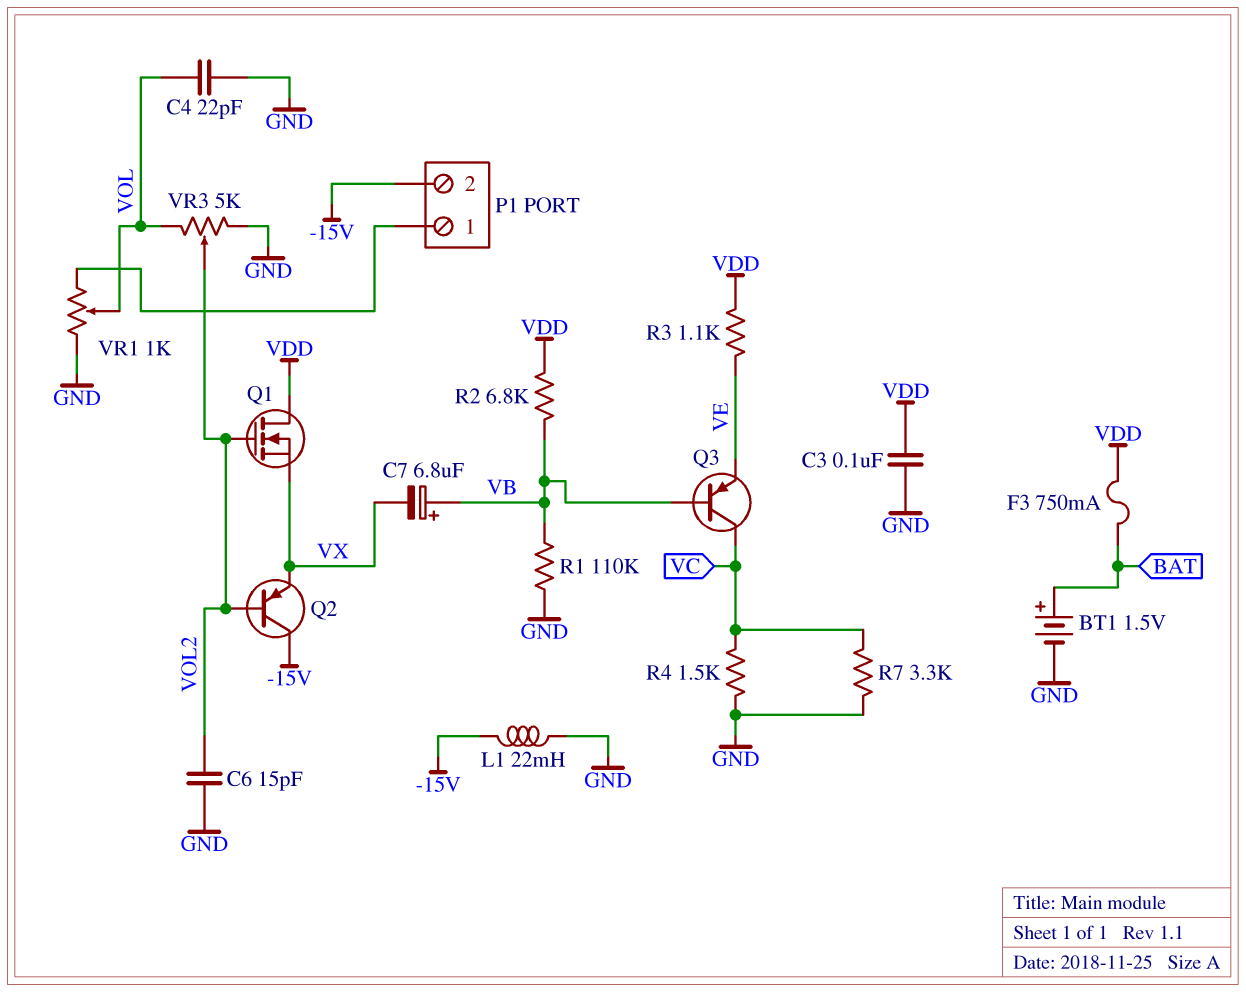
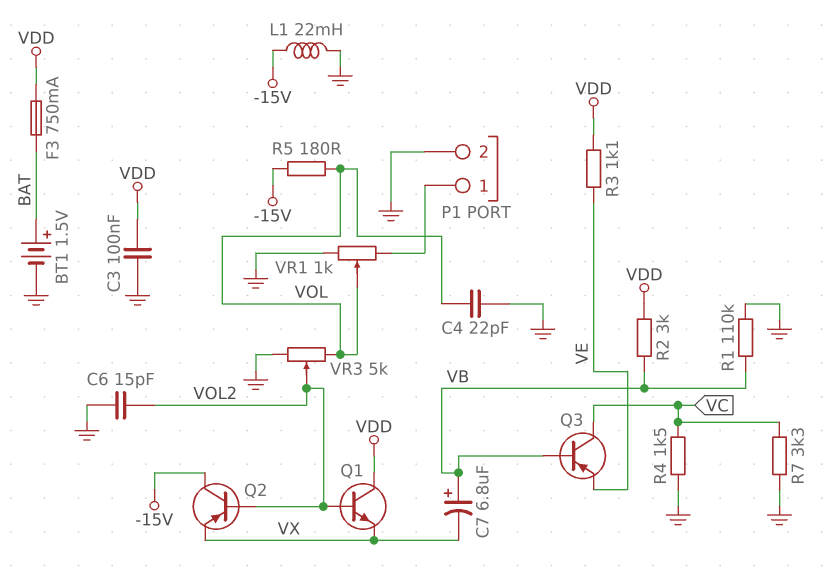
P1 pin 2: -15V -> GND
Q1: NMOS (G VOL2, D VDD, S VX) -> NPN (B VOL2, C VDD, E VX)
R2: 6.8k (VB, VDD) -> 3k (VB, VDD)
R5: none -> 180 (-15V, VOL)

